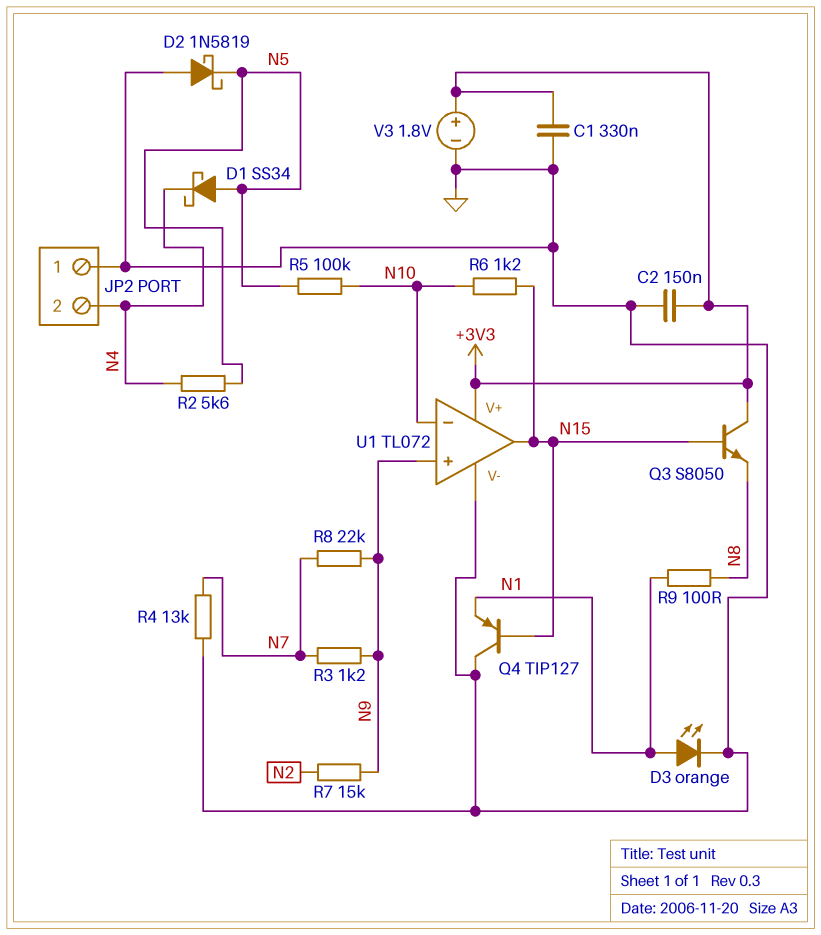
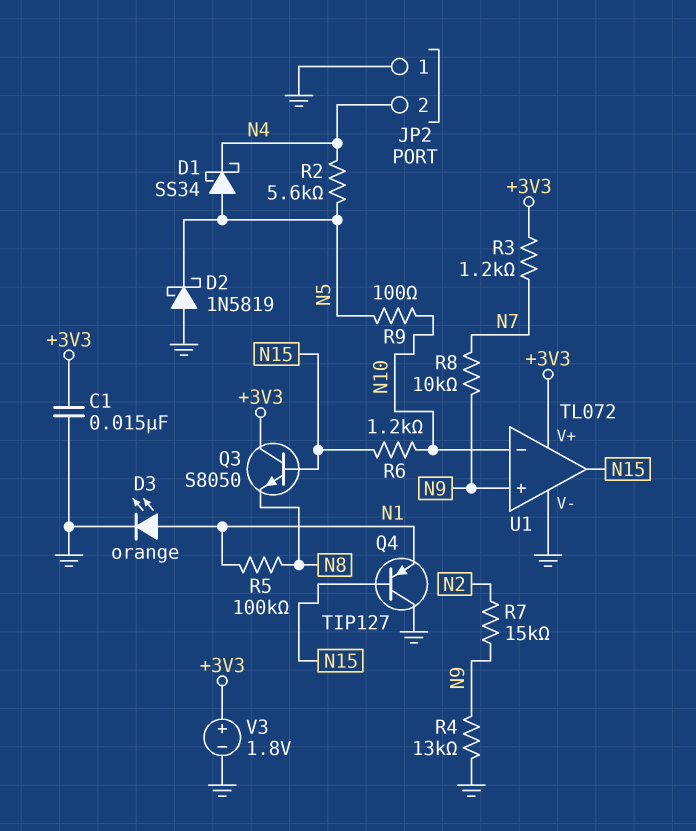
C1: 330nF (+3V3, GND) -> 15nF (+3V3, GND)
C2: 150nF (+3V3, GND) -> none
R3: 1.2k (N7, N9) -> 1.2k (+3V3, N7)
R4: 13k (GND, N7) -> 13k (GND, N9)
R5: 100k (N5, N10) -> 100k (N1, N8)
R8: 22k (N7, N9) -> 10k (N7, N9)
R9: 100 (N1, N8) -> 100 (N5, N10)

